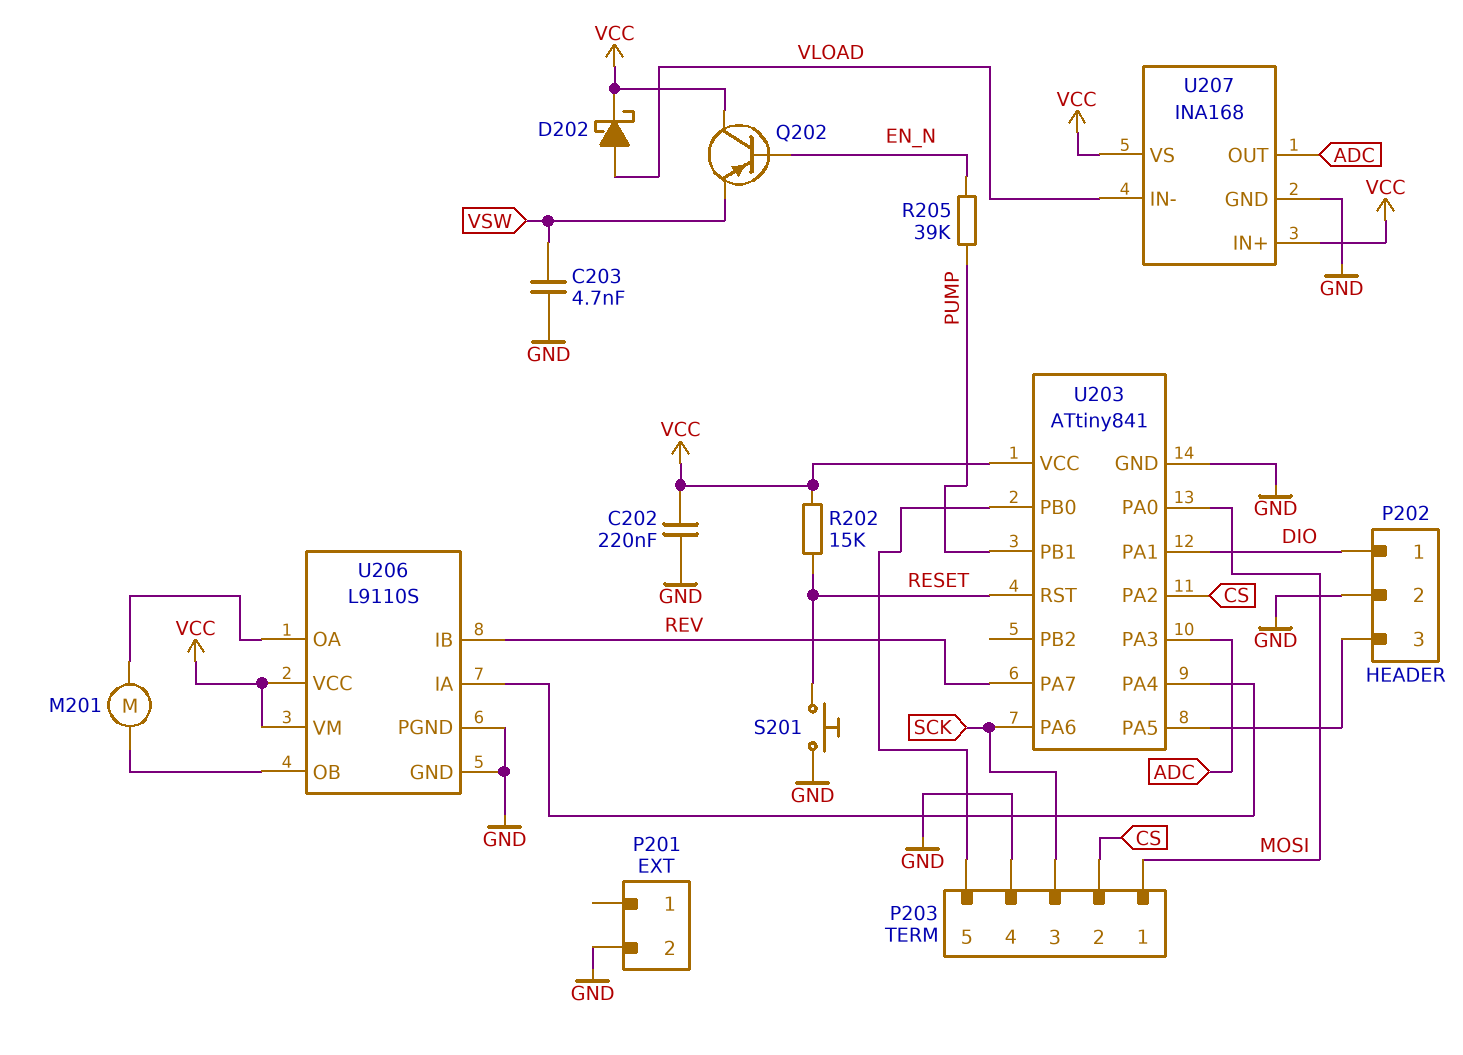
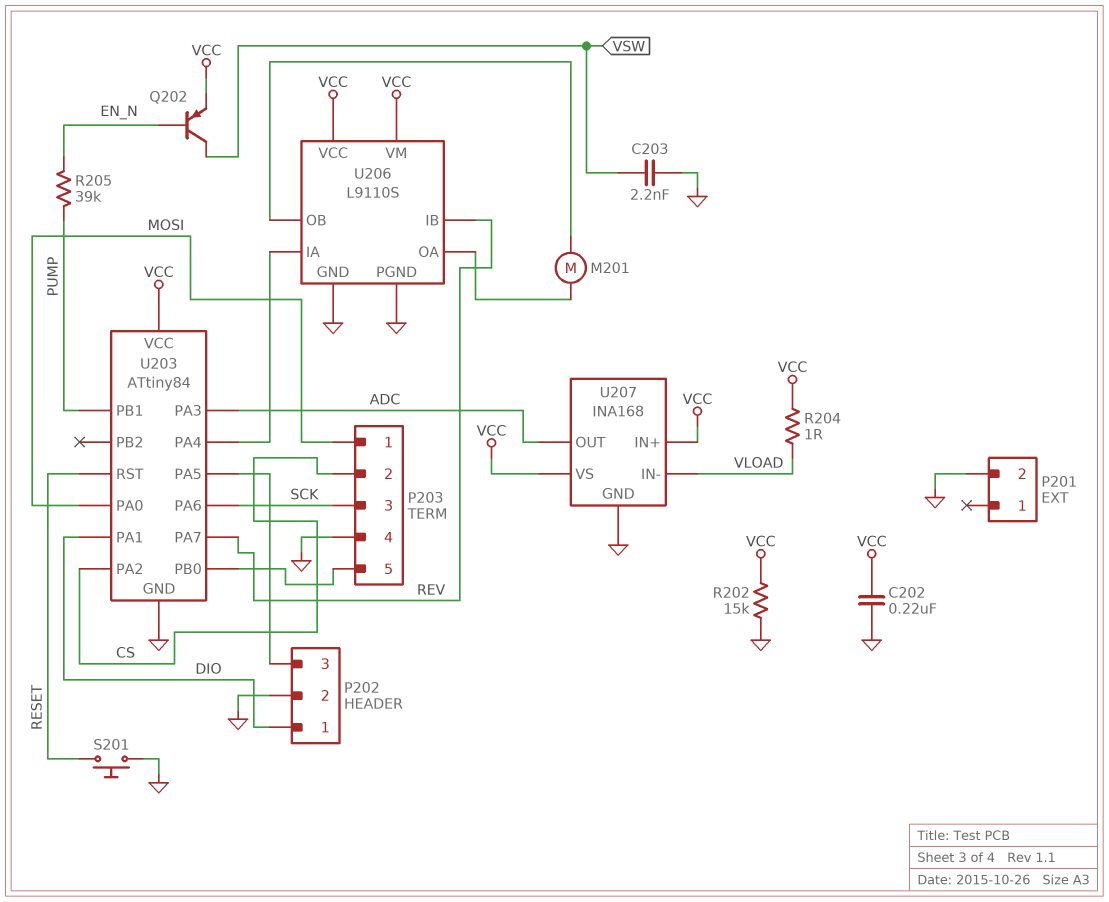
C203: 4.7nF (GND, VSW) -> 2.2nF (GND, VSW)
D202: schottky (A VLOAD, K VCC) -> none
Q202: PNP (B EN_N, C VCC, E VSW) -> PNP (B EN_N, C VSW, E VCC)
R202: 15k (RESET, VCC) -> 15k (GND, VCC)
R204: none -> 1 (VCC, VLOAD)
U203: ATtiny841 -> ATtiny84

